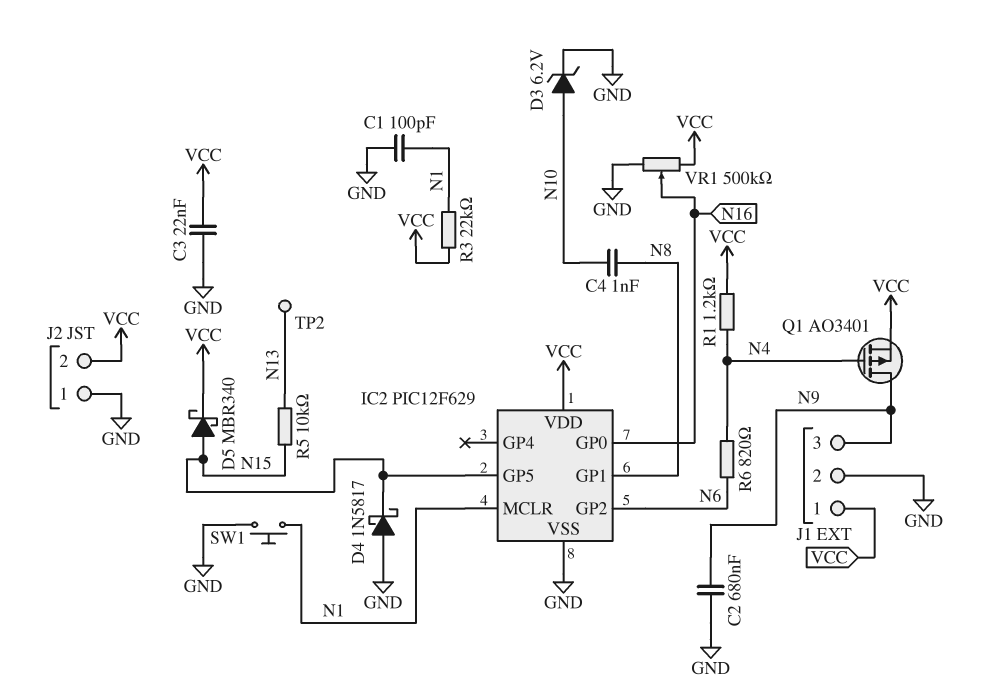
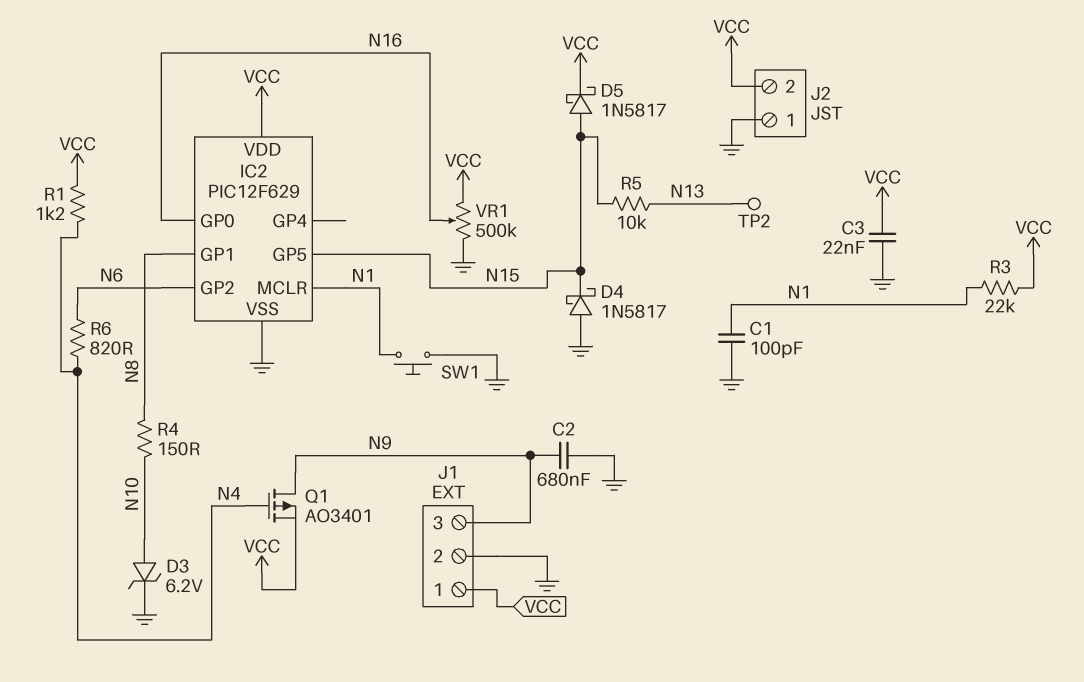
C4: 1nF (N8, N10) -> none
D5: schottky MBR340 (A N15, K VCC) -> schottky 1N5817 (A N15, K VCC)
R4: none -> 150 (N8, N10)

